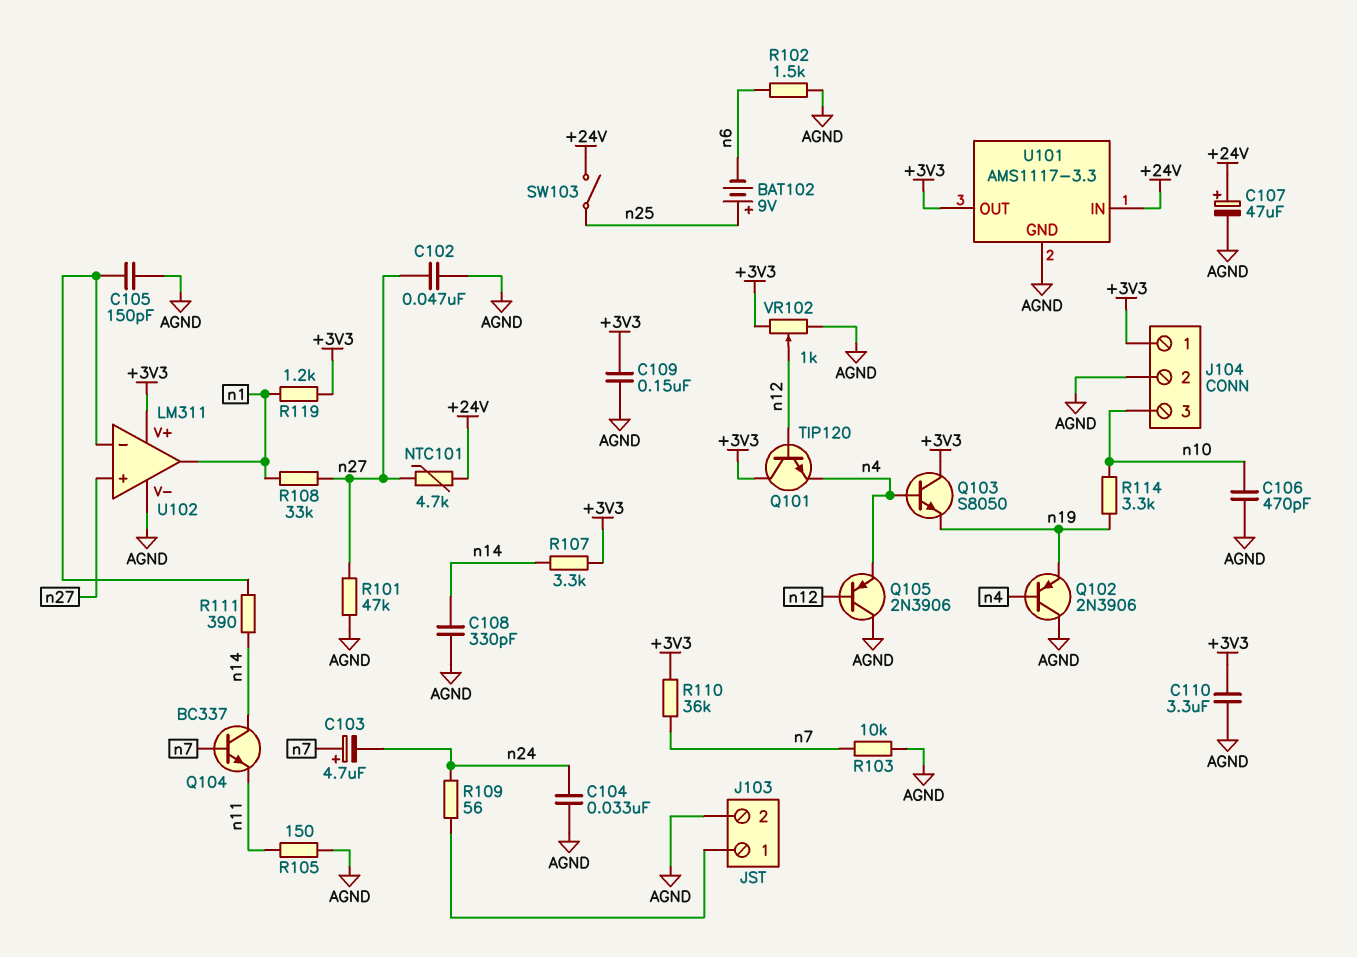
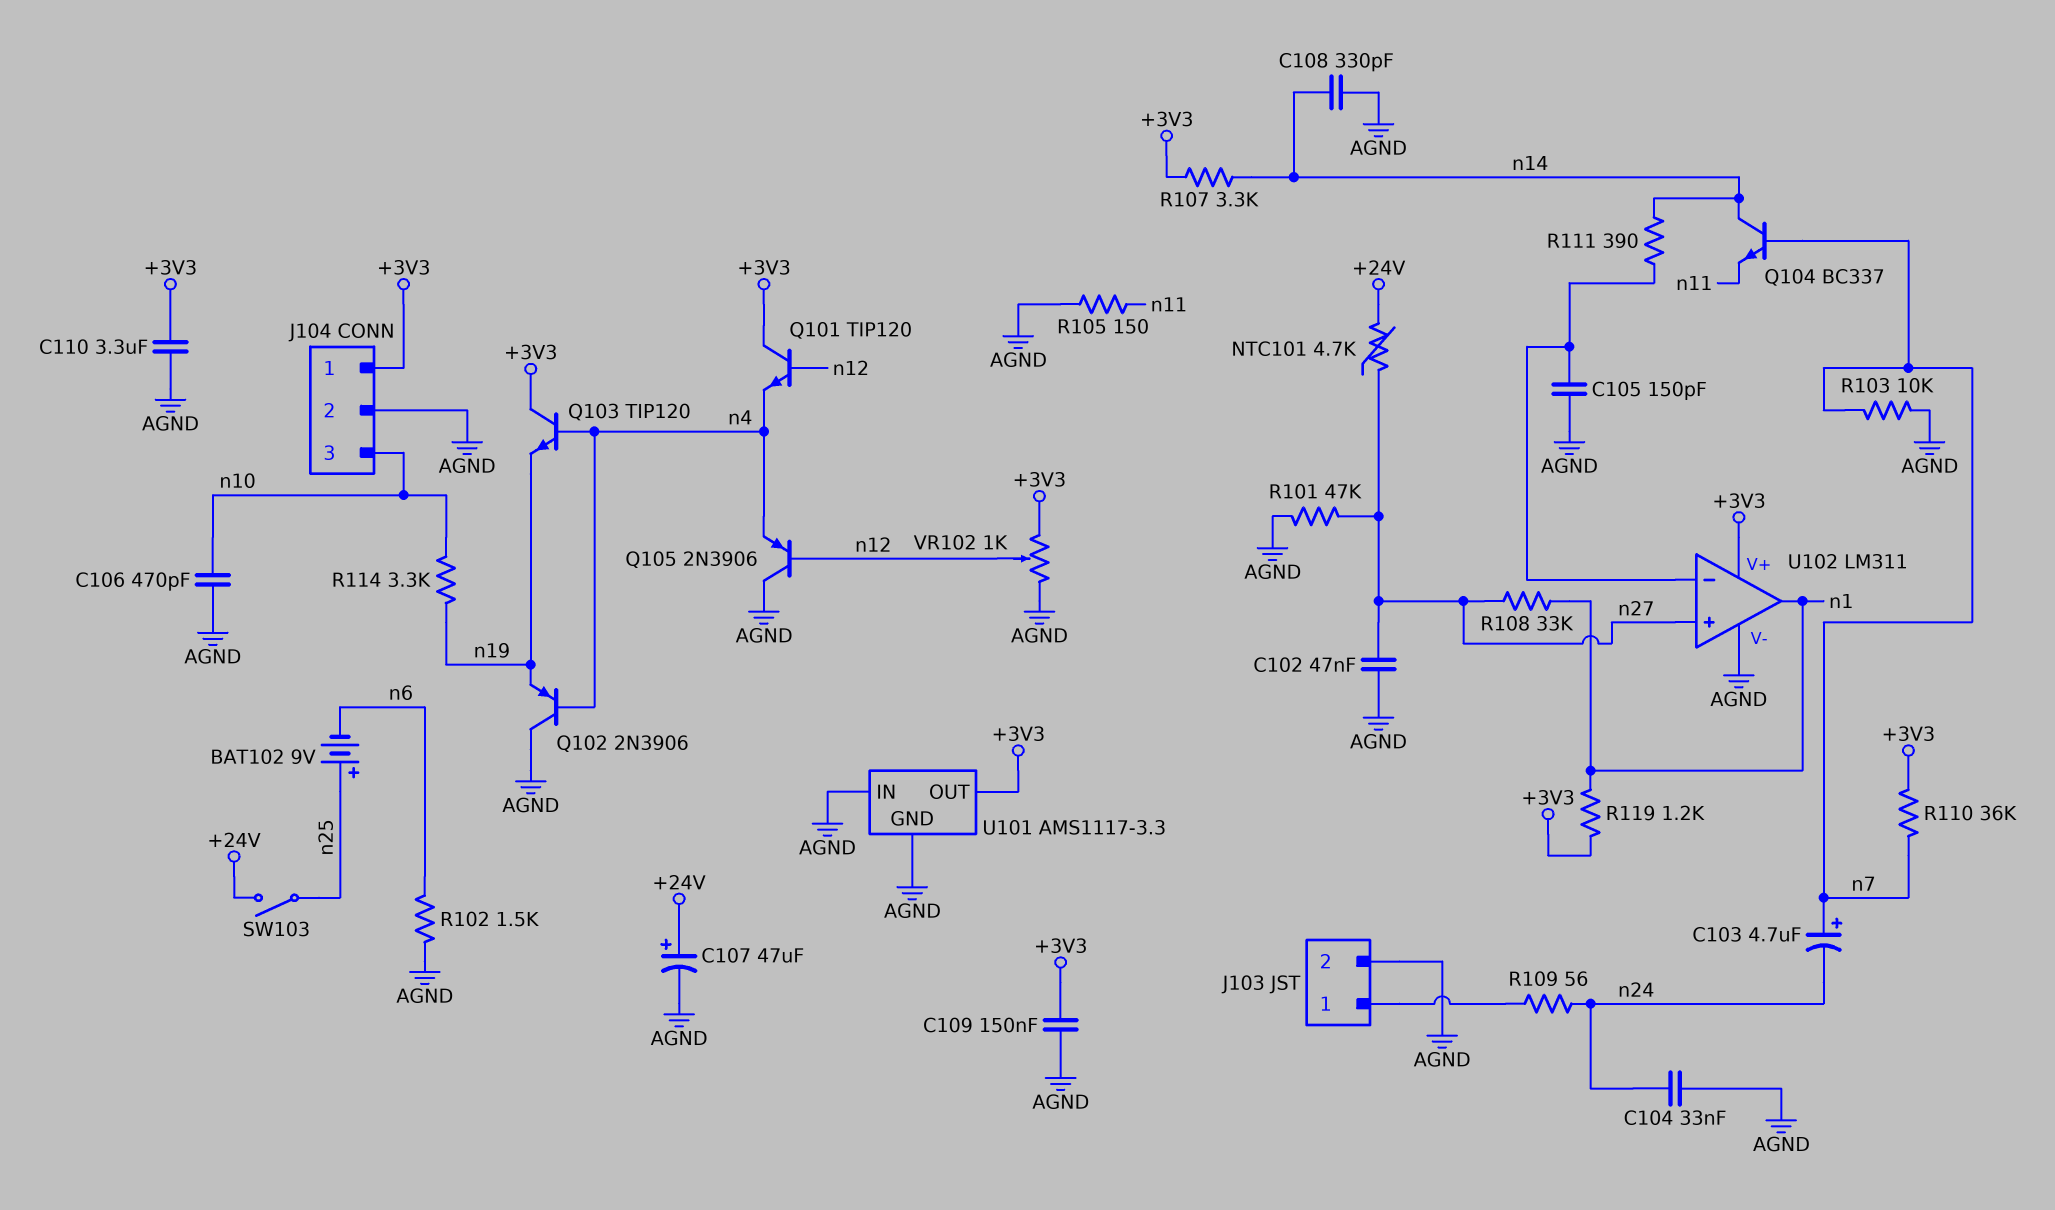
Q103: NPN S8050 (B n4, C +3V3, E n19) -> NPN TIP120 (B n4, C +3V3, E n19)
U101 pin IN: +24V -> AGND

